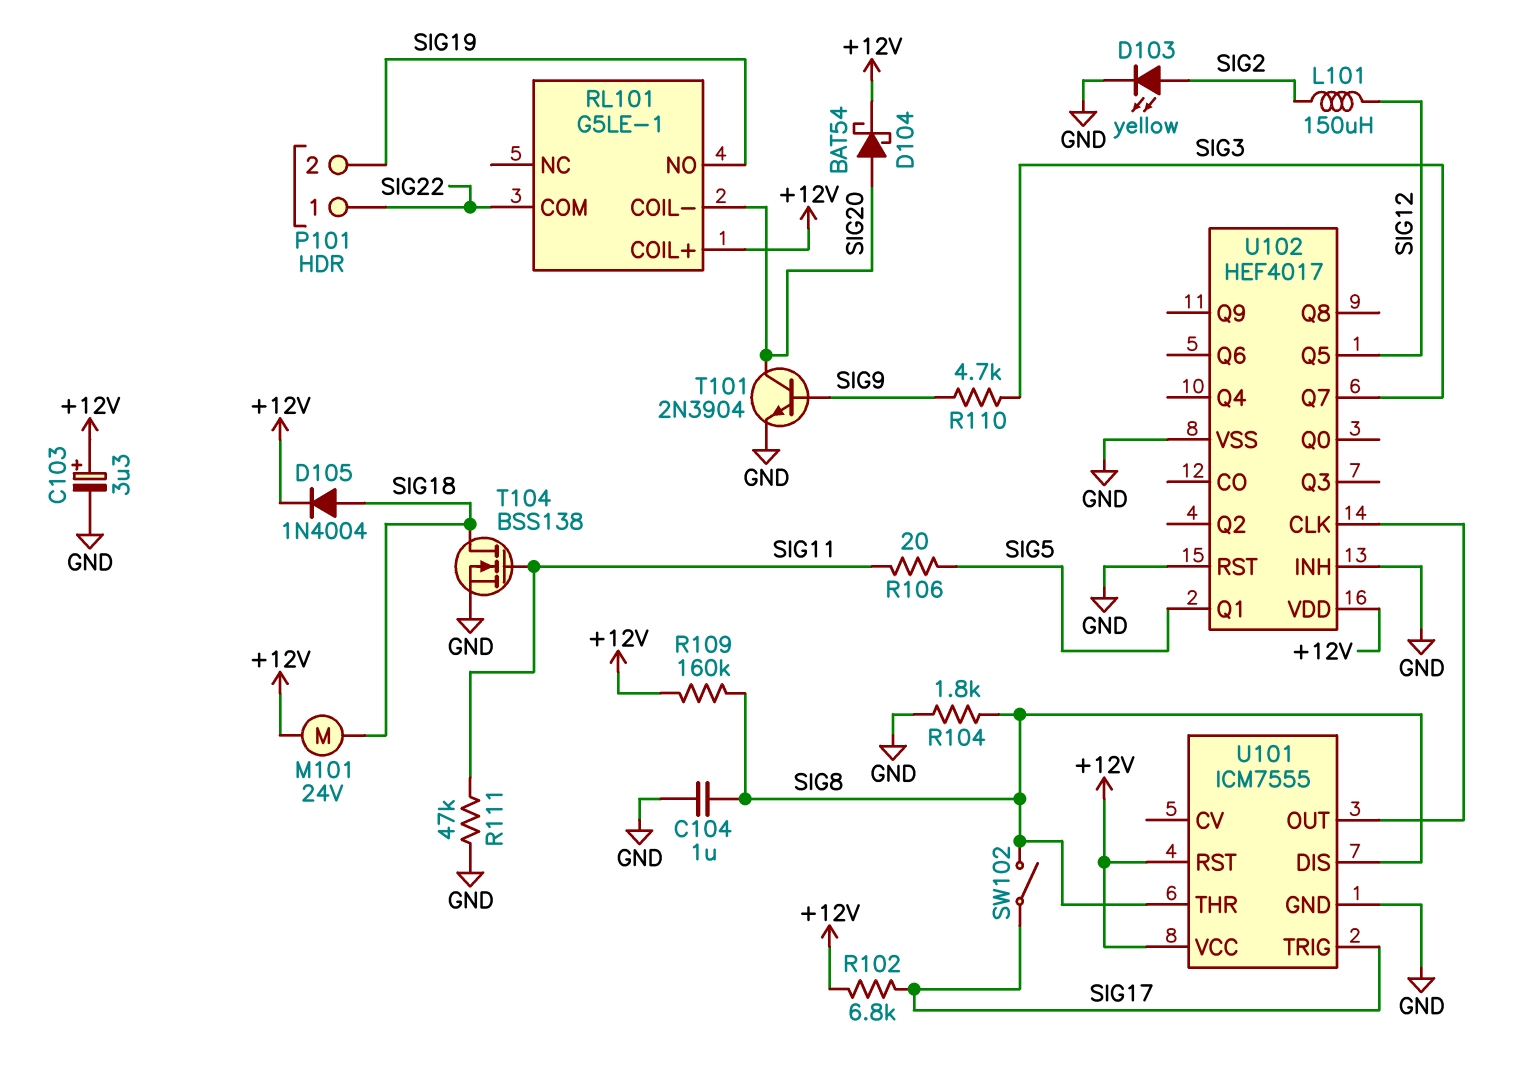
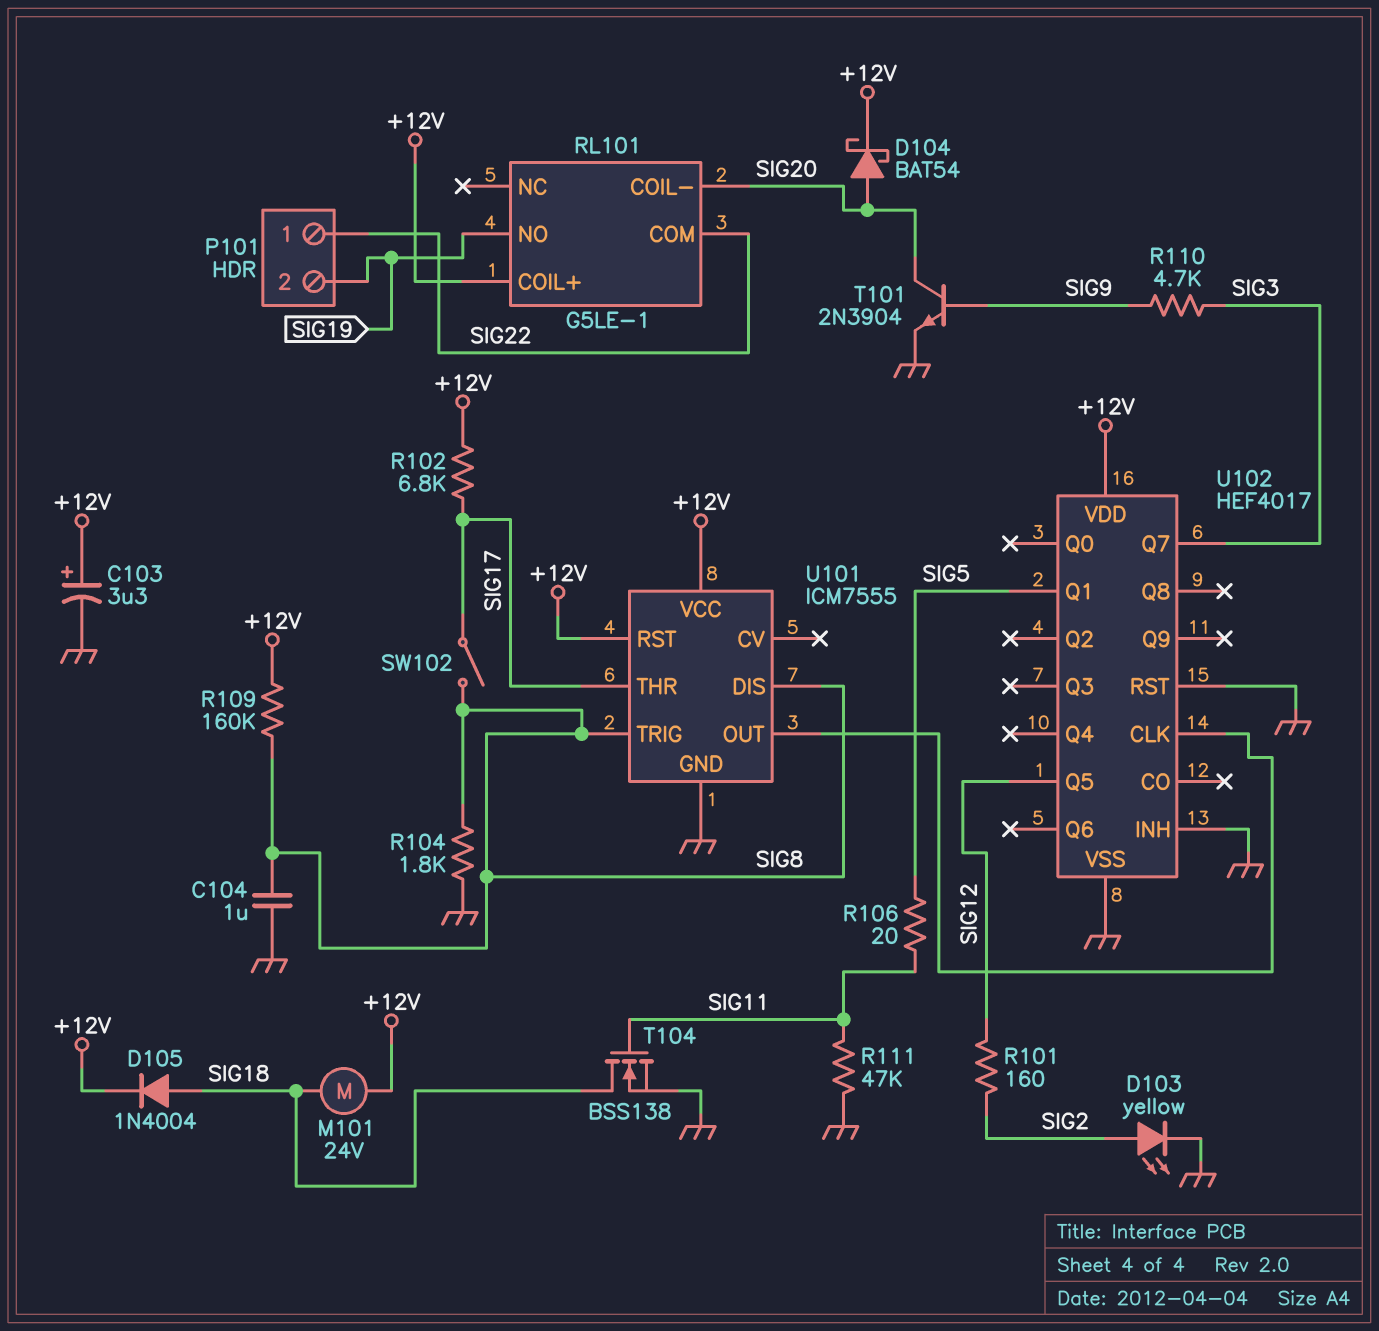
L101: 150uH (SIG2, SIG12) -> none
R101: none -> 160 (SIG2, SIG12)
U101 pin THR: SIG8 -> SIG17
U101 pin TRIG: SIG17 -> SIG8

